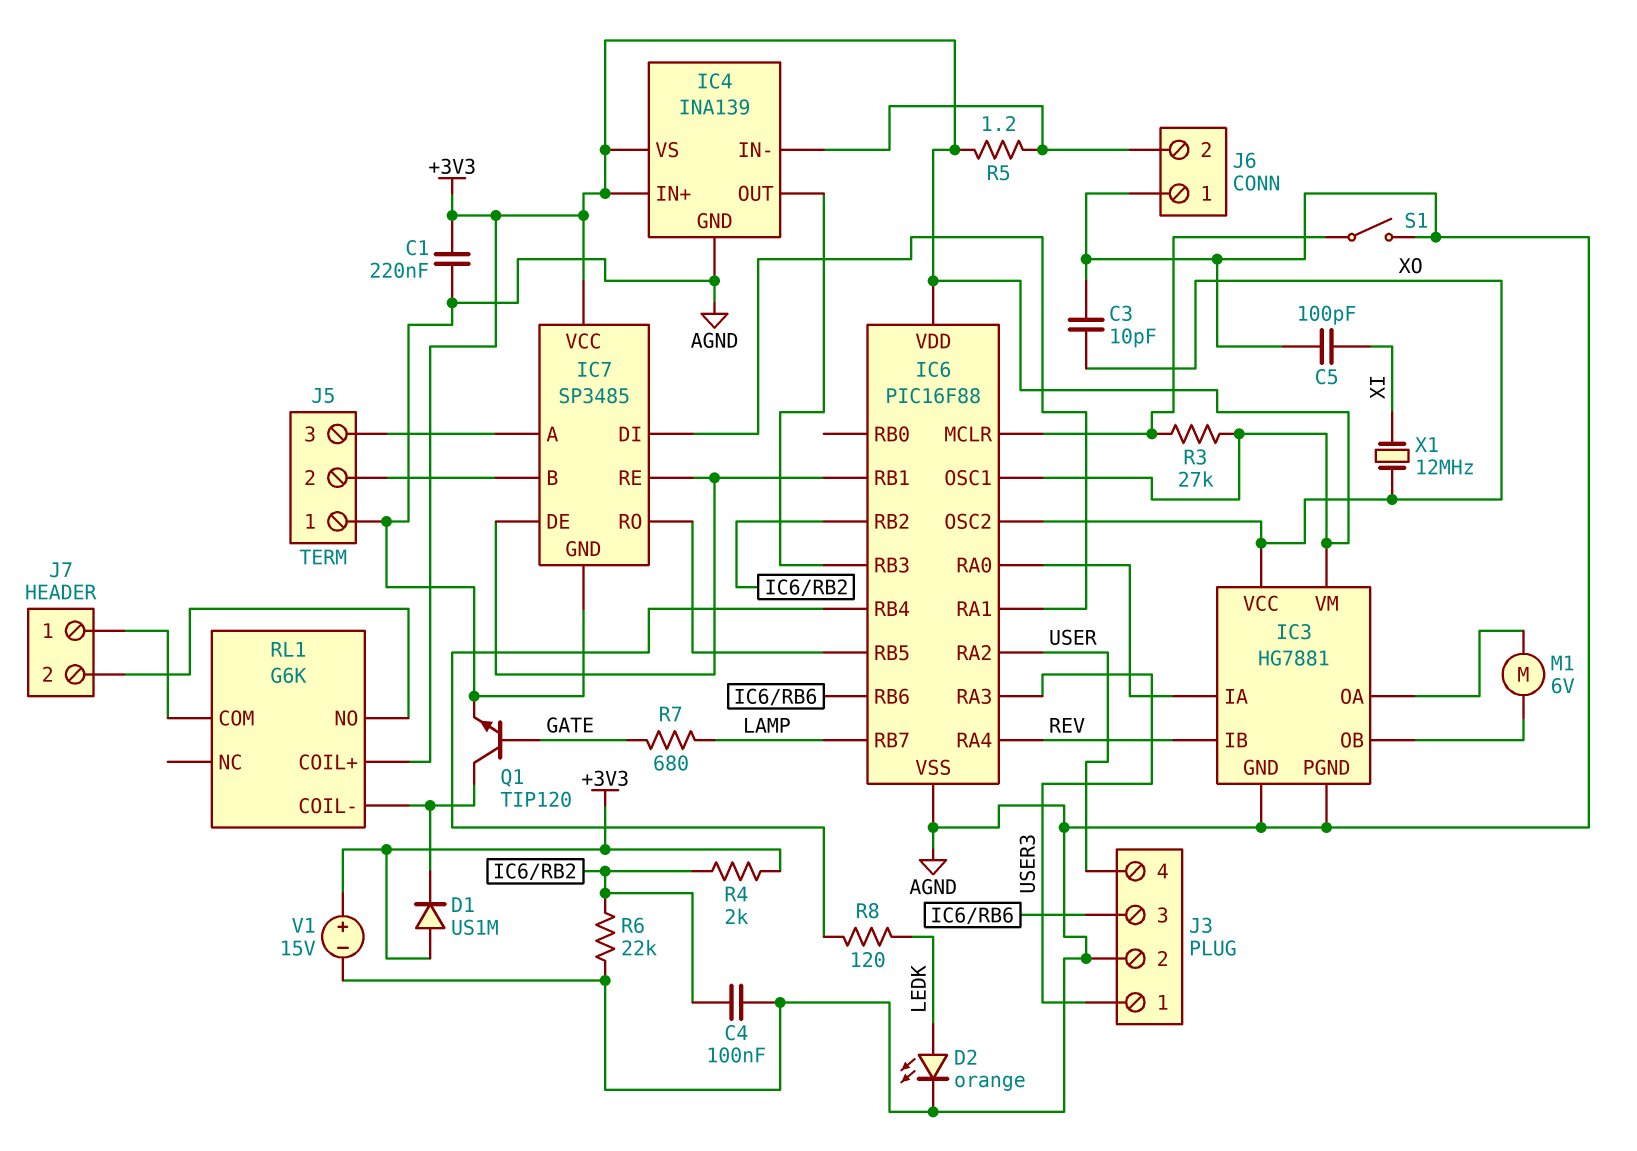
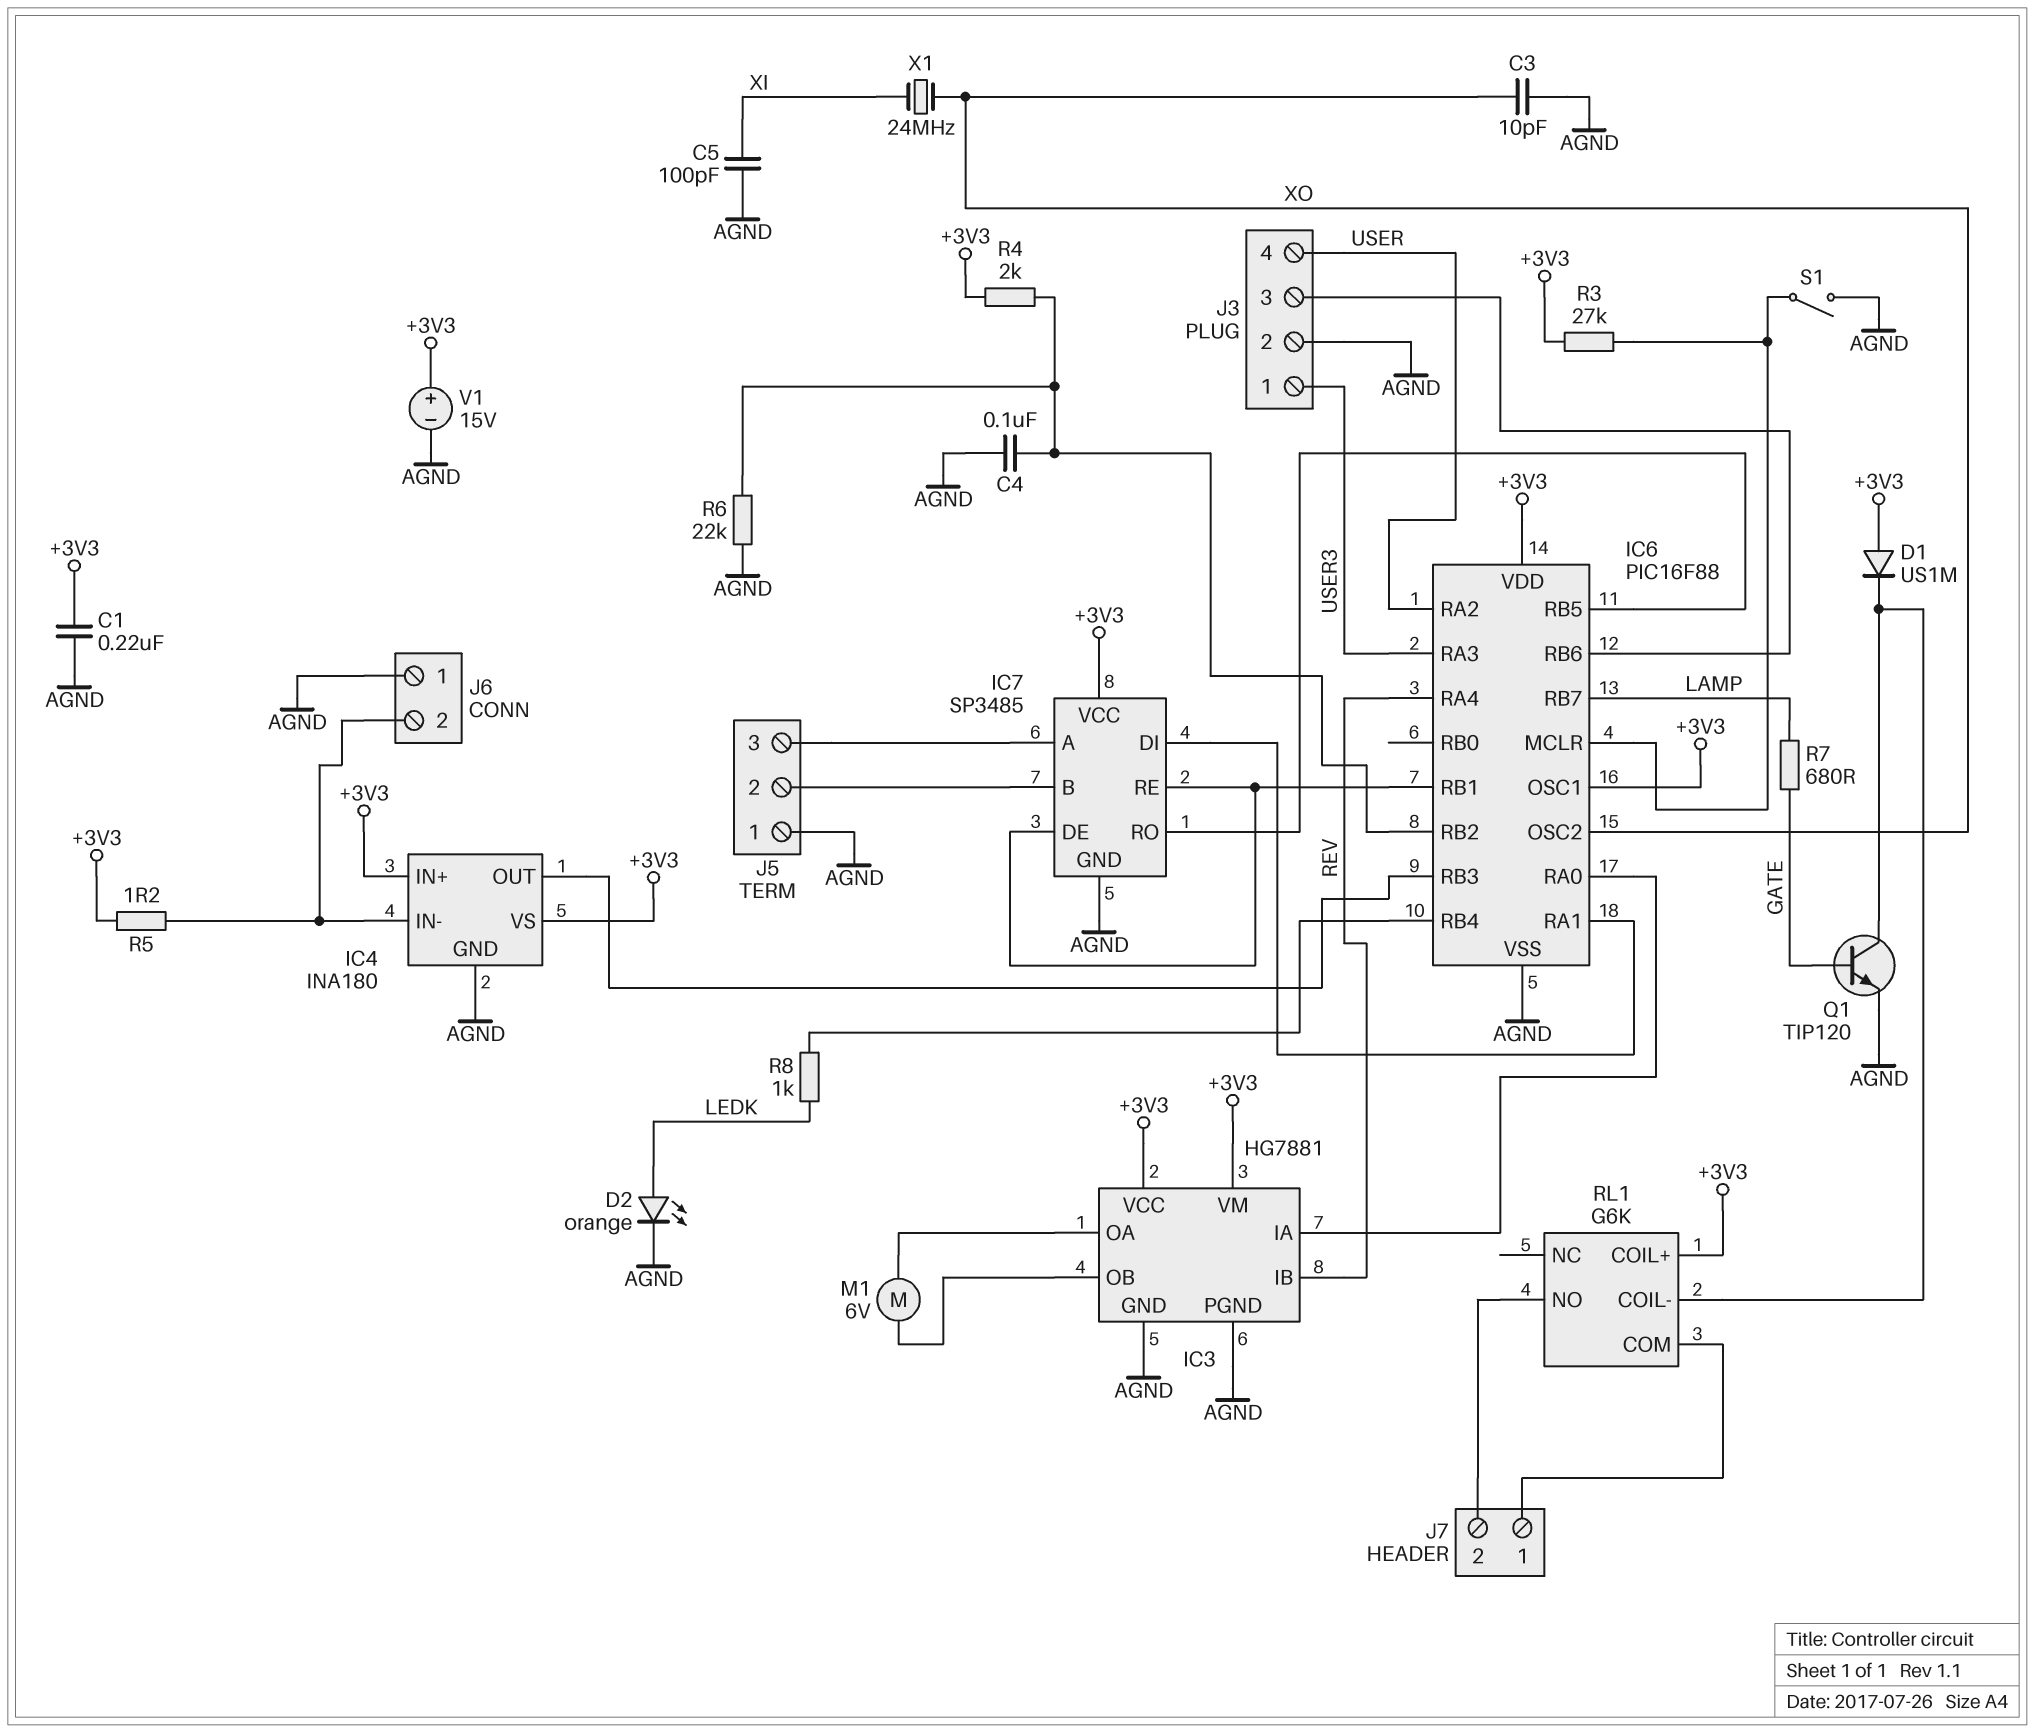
IC3 pin VCC: XO -> +3V3
IC4: INA139 -> INA180
R8: 120 (IC6/RB4, LEDK) -> 1k (IC6/RB4, LEDK)
X1: 12MHz (XI, XO) -> 24MHz (XI, XO)

